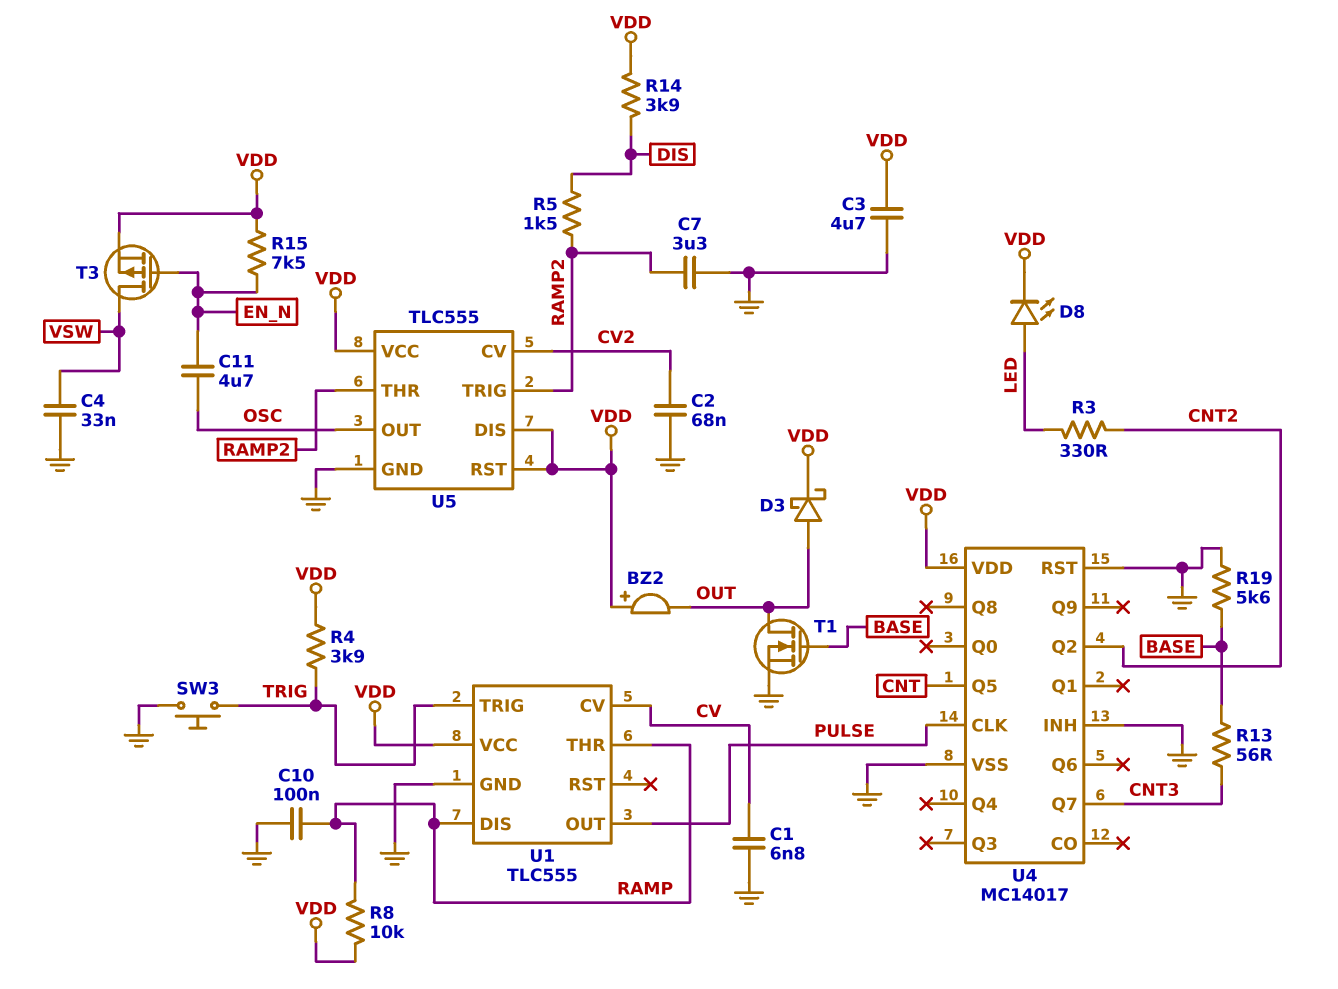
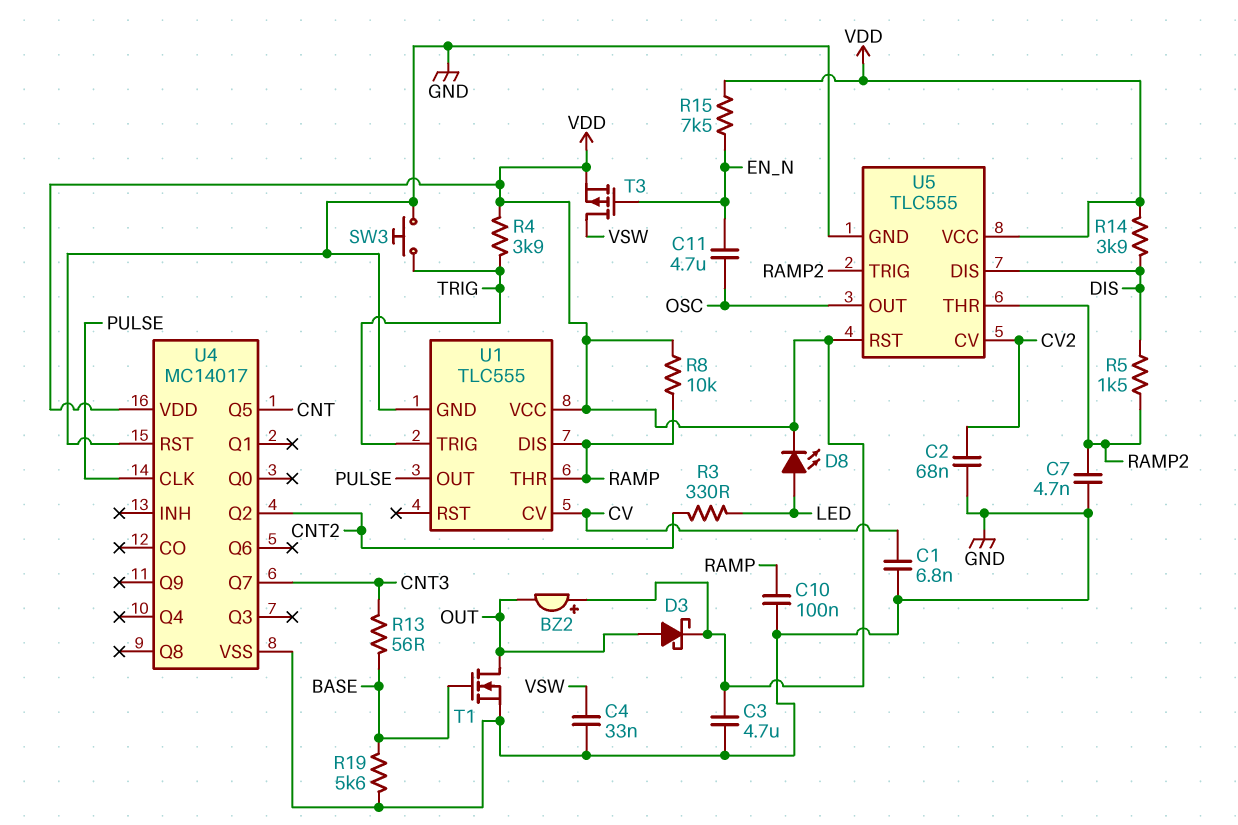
C7: 3.3uF (GND, RAMP2) -> 4.7nF (GND, RAMP2)
U4 pin INH: GND -> none
U5 pin DIS: VDD -> DIS

